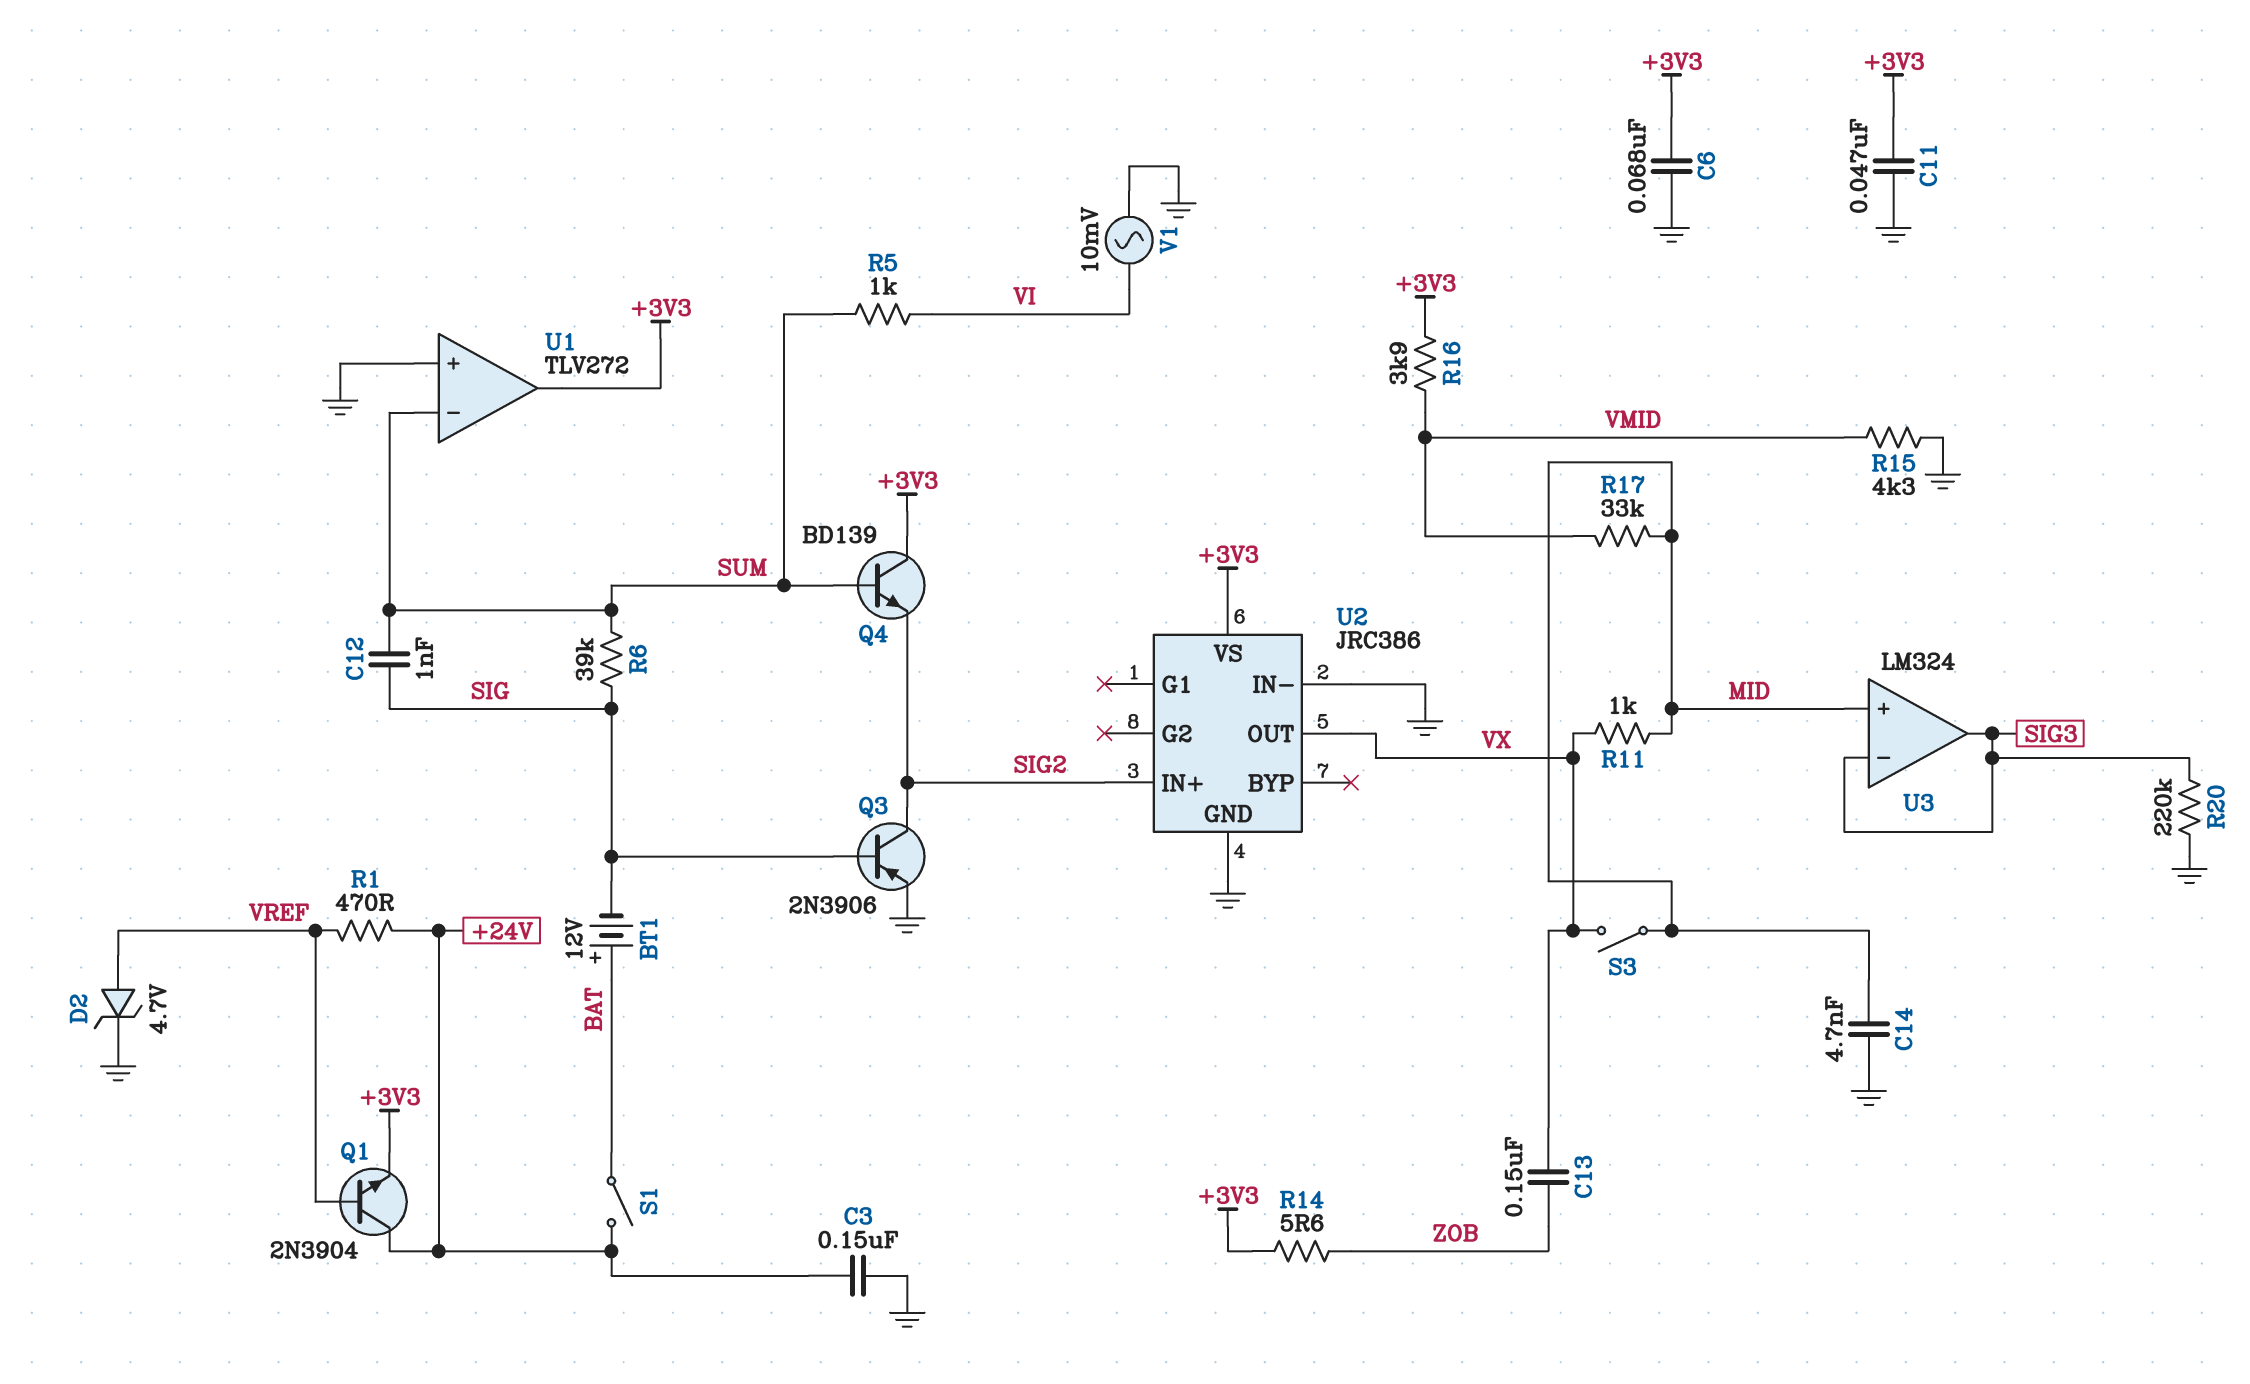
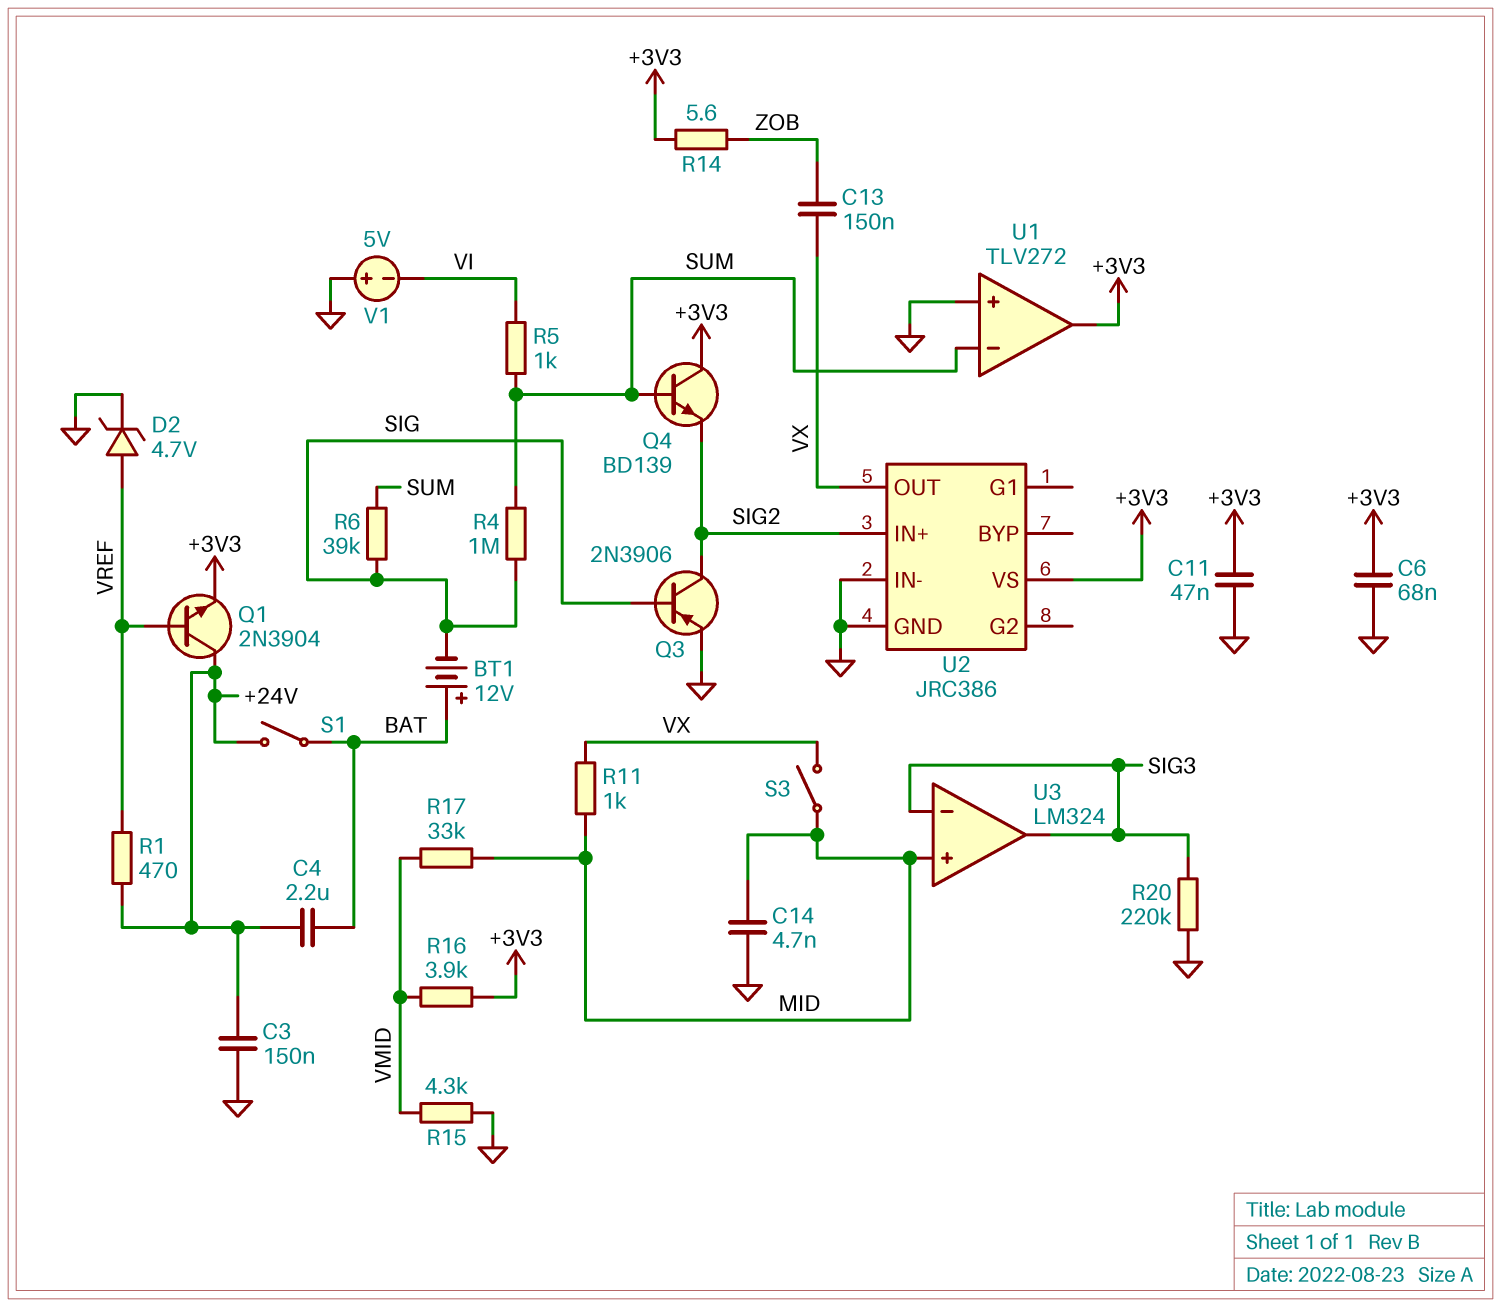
C4: none -> 2.2uF (+24V, BAT)
C12: 1nF (SIG, SUM) -> none
R4: none -> 1M (SIG, SUM)
V1: AC 10mV (GND, VI) -> 5V (plus GND, minus VI)

